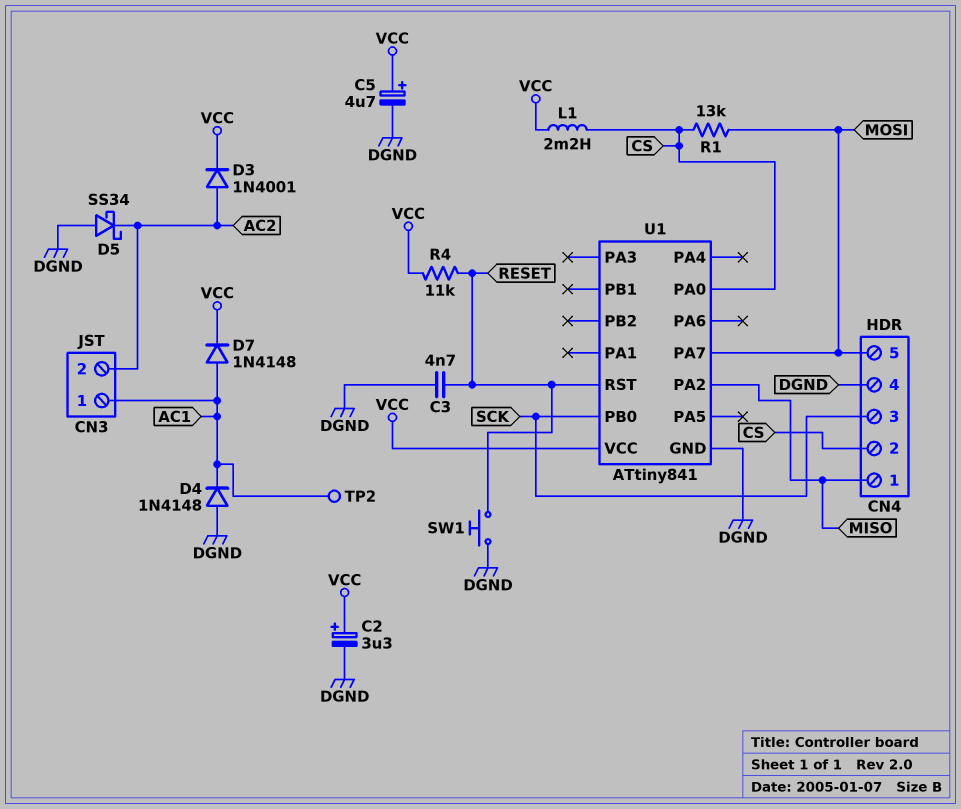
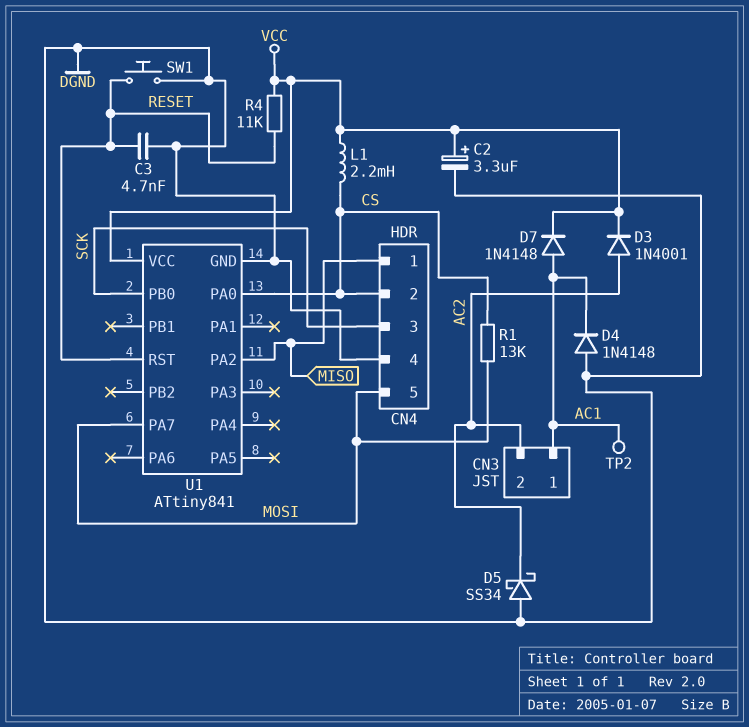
C5: 4.7uF (plus VCC, minus DGND) -> none

